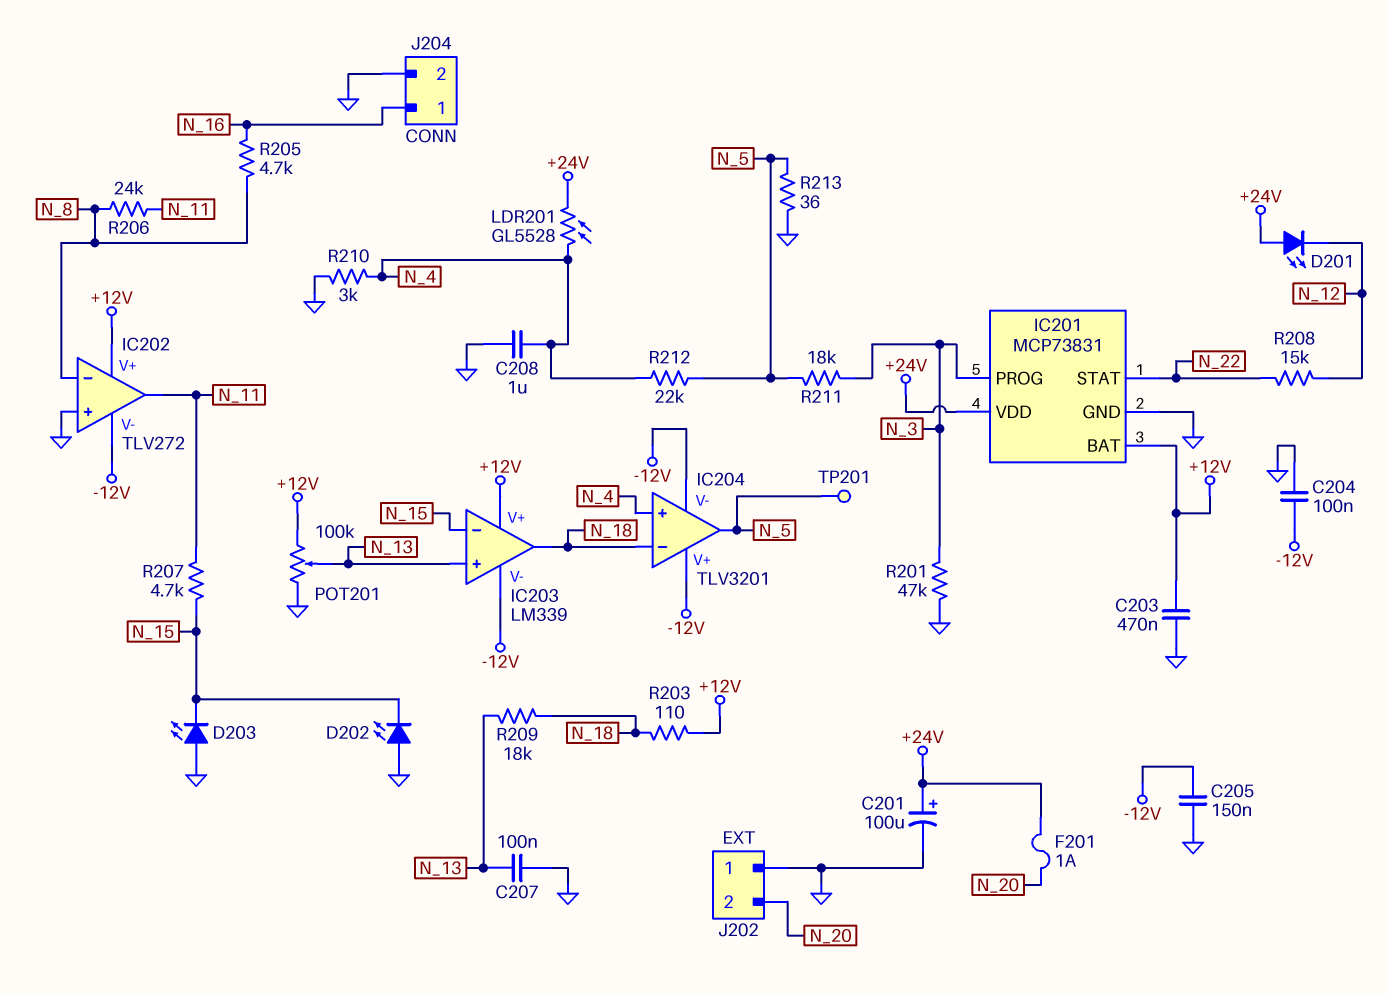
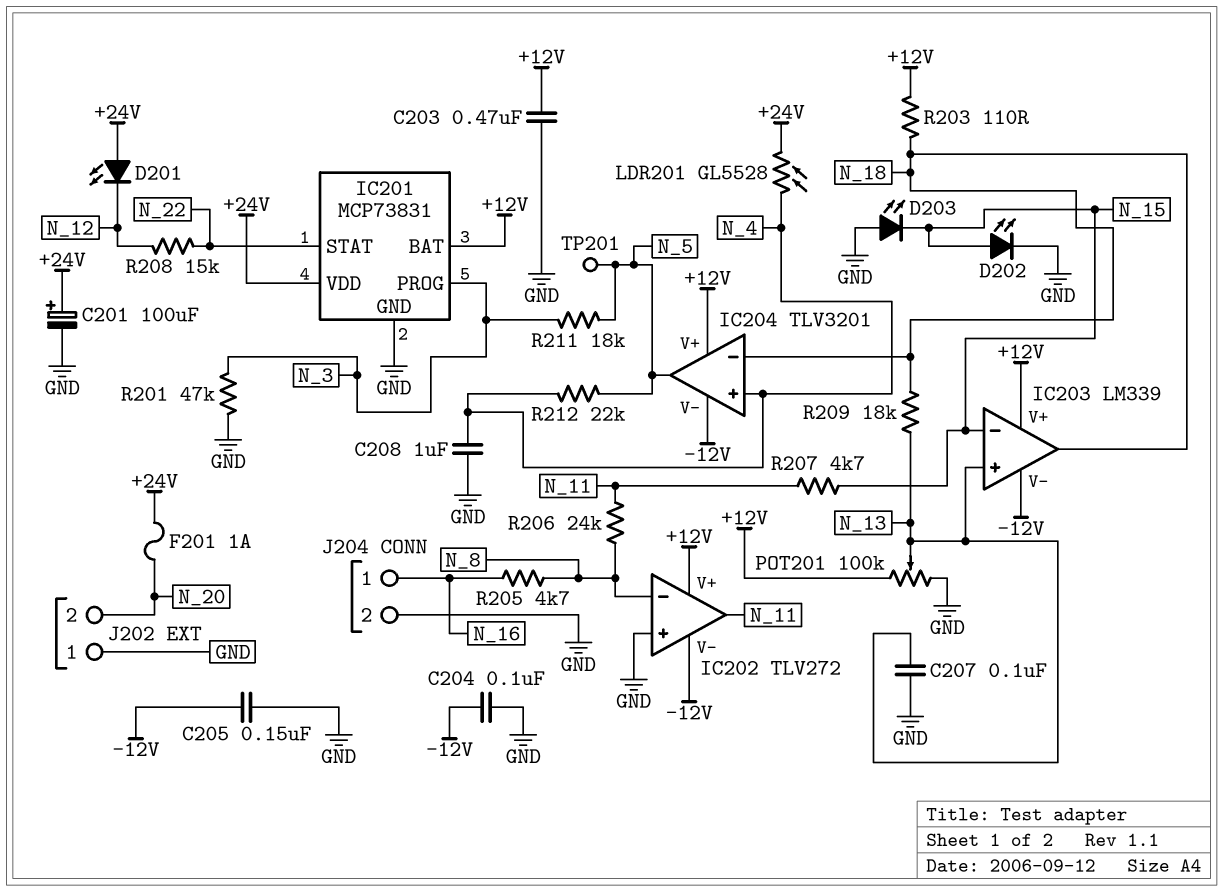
D202: LED (A GND, K N_15) -> LED (A N_15, K GND)
IC204 pin V+: -12V -> +12V
R210: 3k (GND, N_4) -> none
R213: 36 (GND, N_5) -> none

